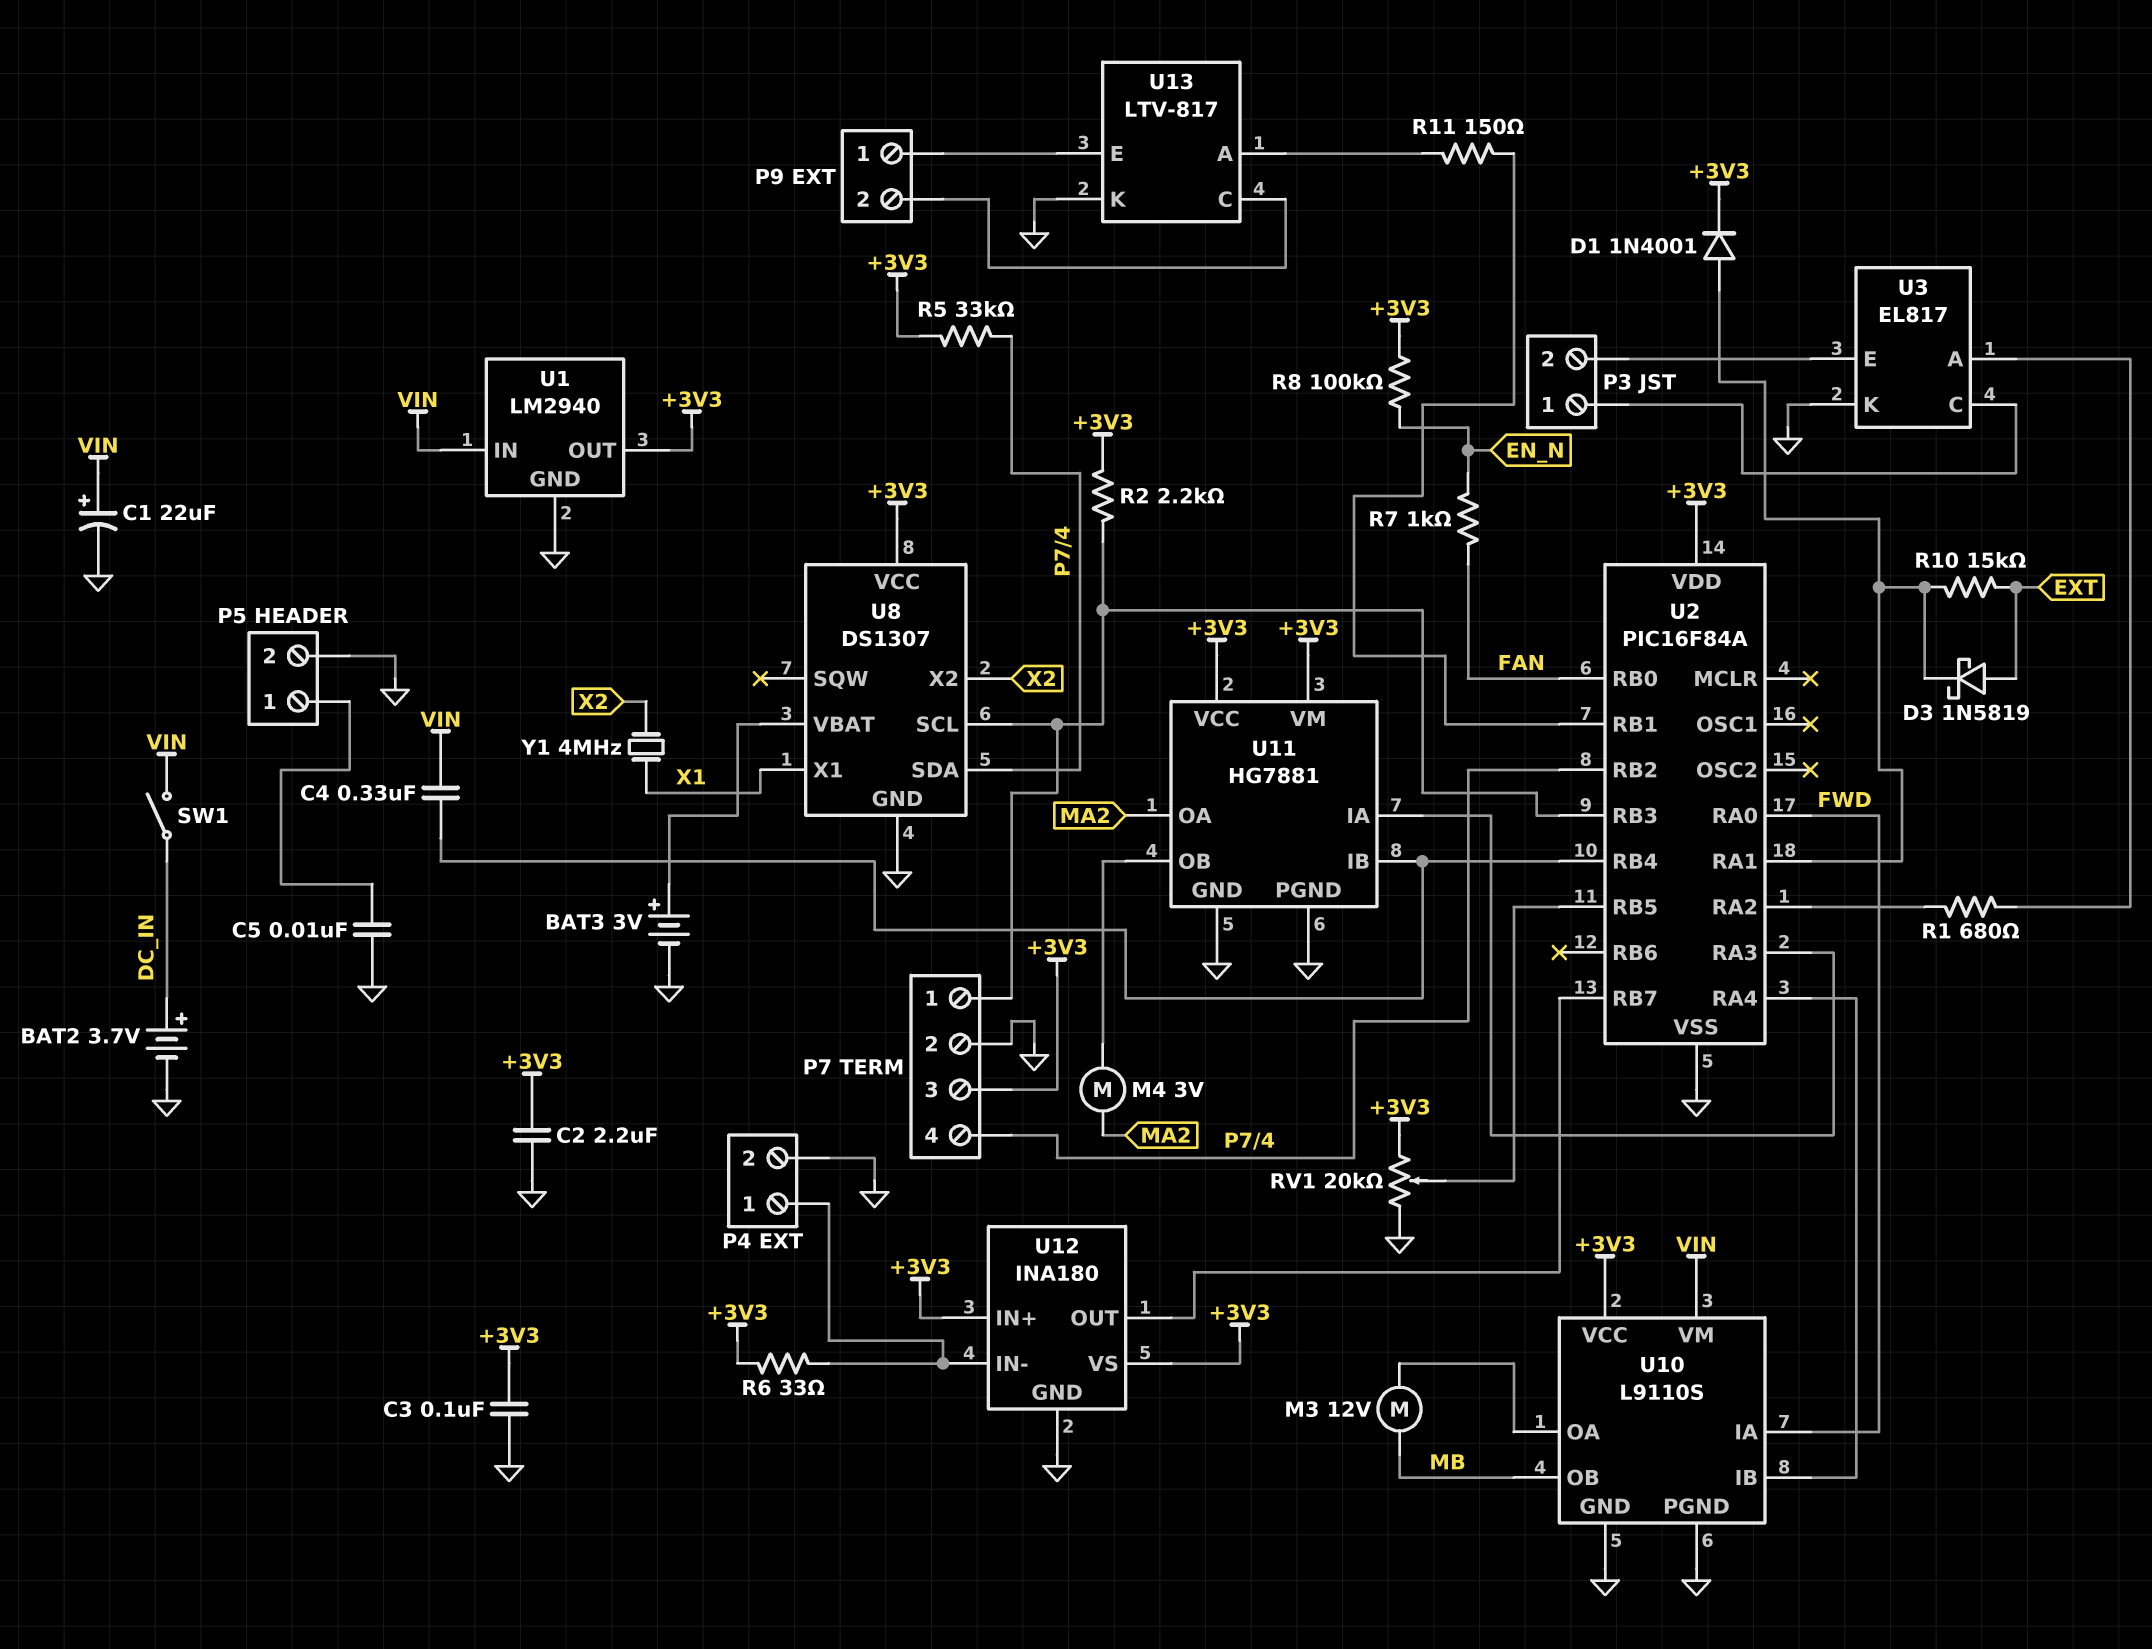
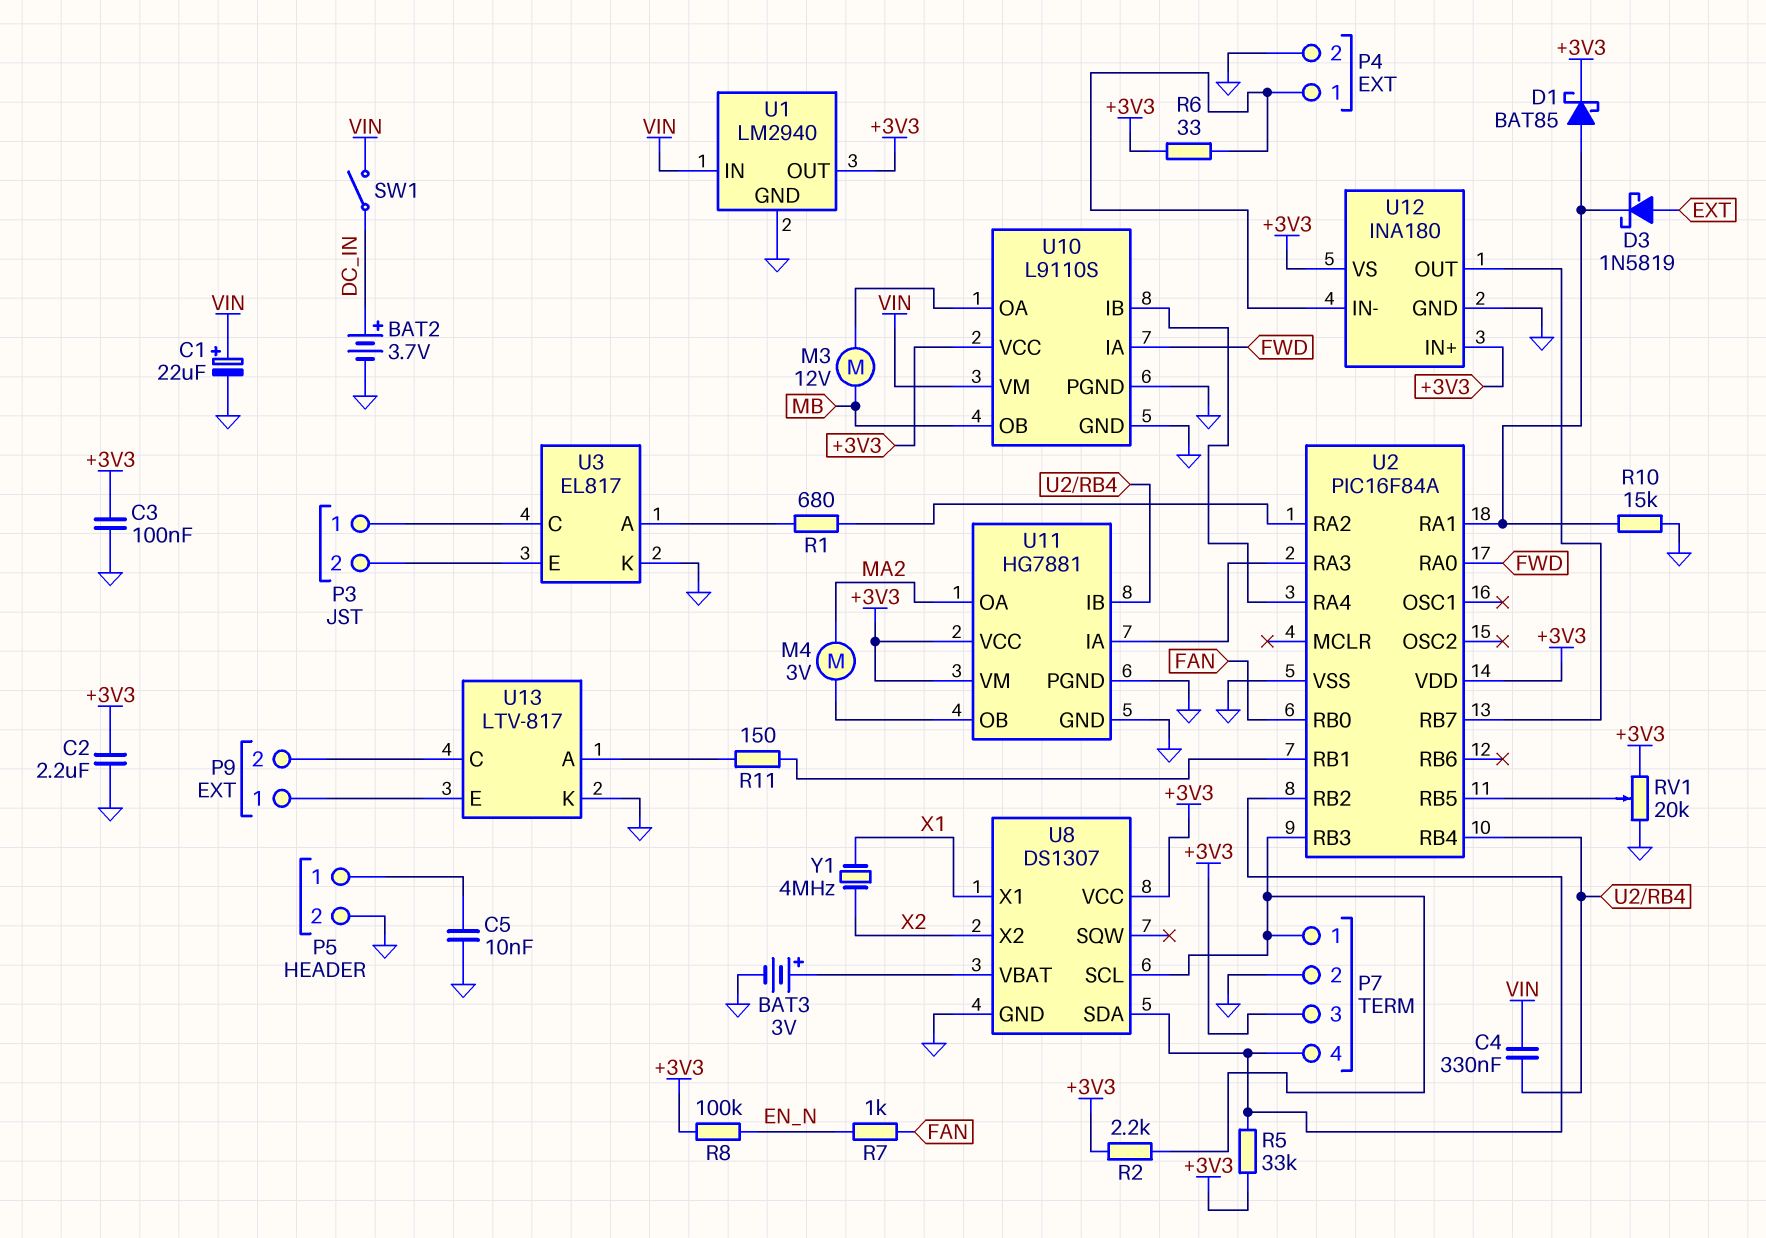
D1: diode 1N4001 (A U2/RA1, K +3V3) -> schottky BAT85 (A U2/RA1, K +3V3)
R10: 15k (EXT, U2/RA1) -> 15k (GND, U2/RA1)

